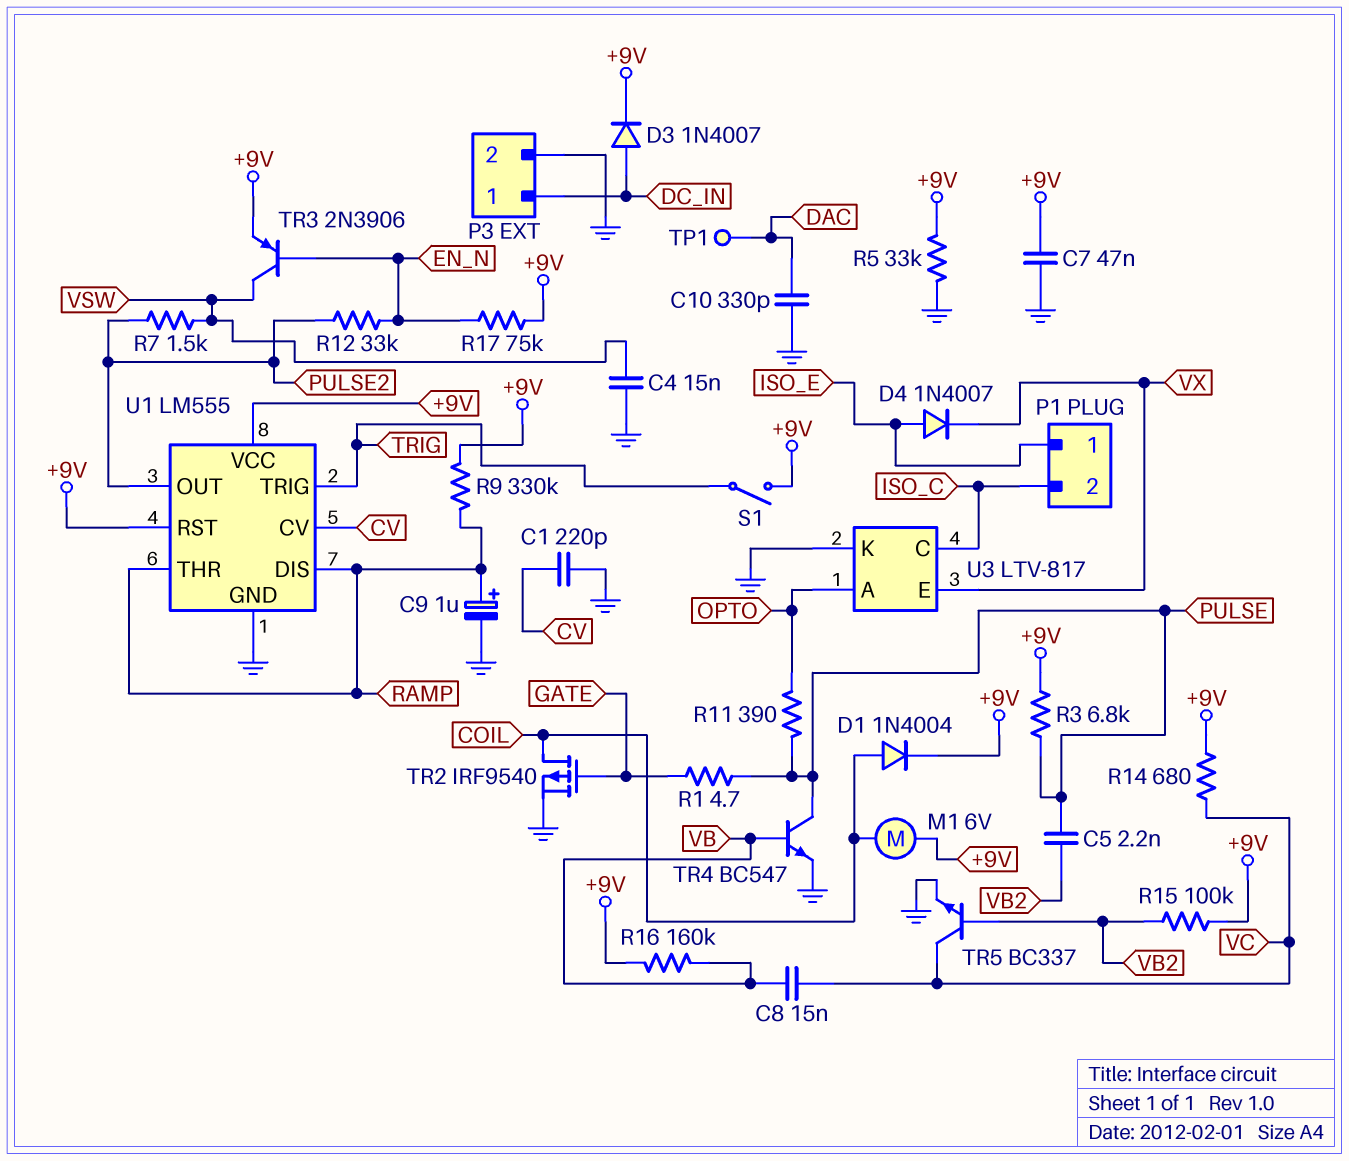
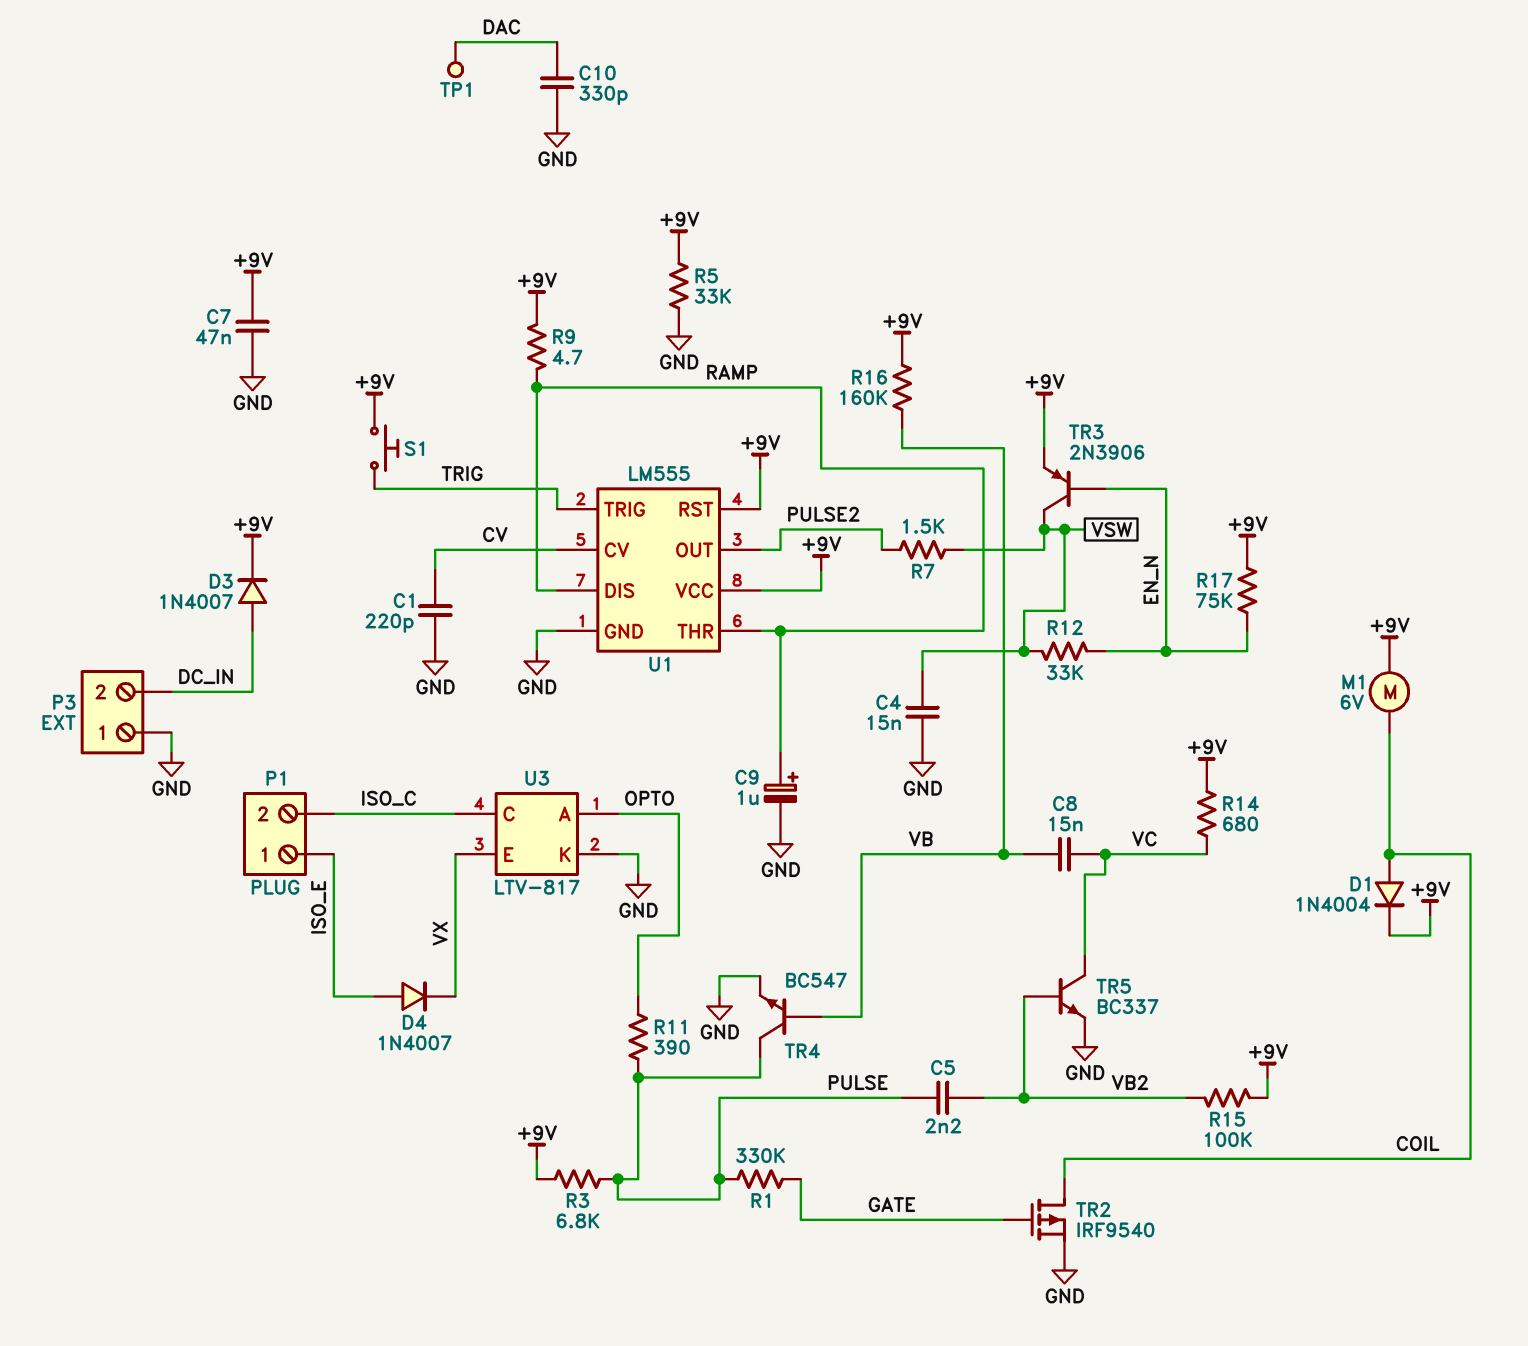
P3 pin 1: DC_IN -> GND
P3 pin 2: GND -> DC_IN
R1: 4.7 (GATE, PULSE) -> 330k (GATE, PULSE)
R9: 330k (+9V, RAMP) -> 4.7 (+9V, RAMP)
R12: 33k (EN_N, PULSE2) -> 33k (EN_N, VSW)
S1: switch (+9V, TRIG) -> button (+9V, TRIG)

